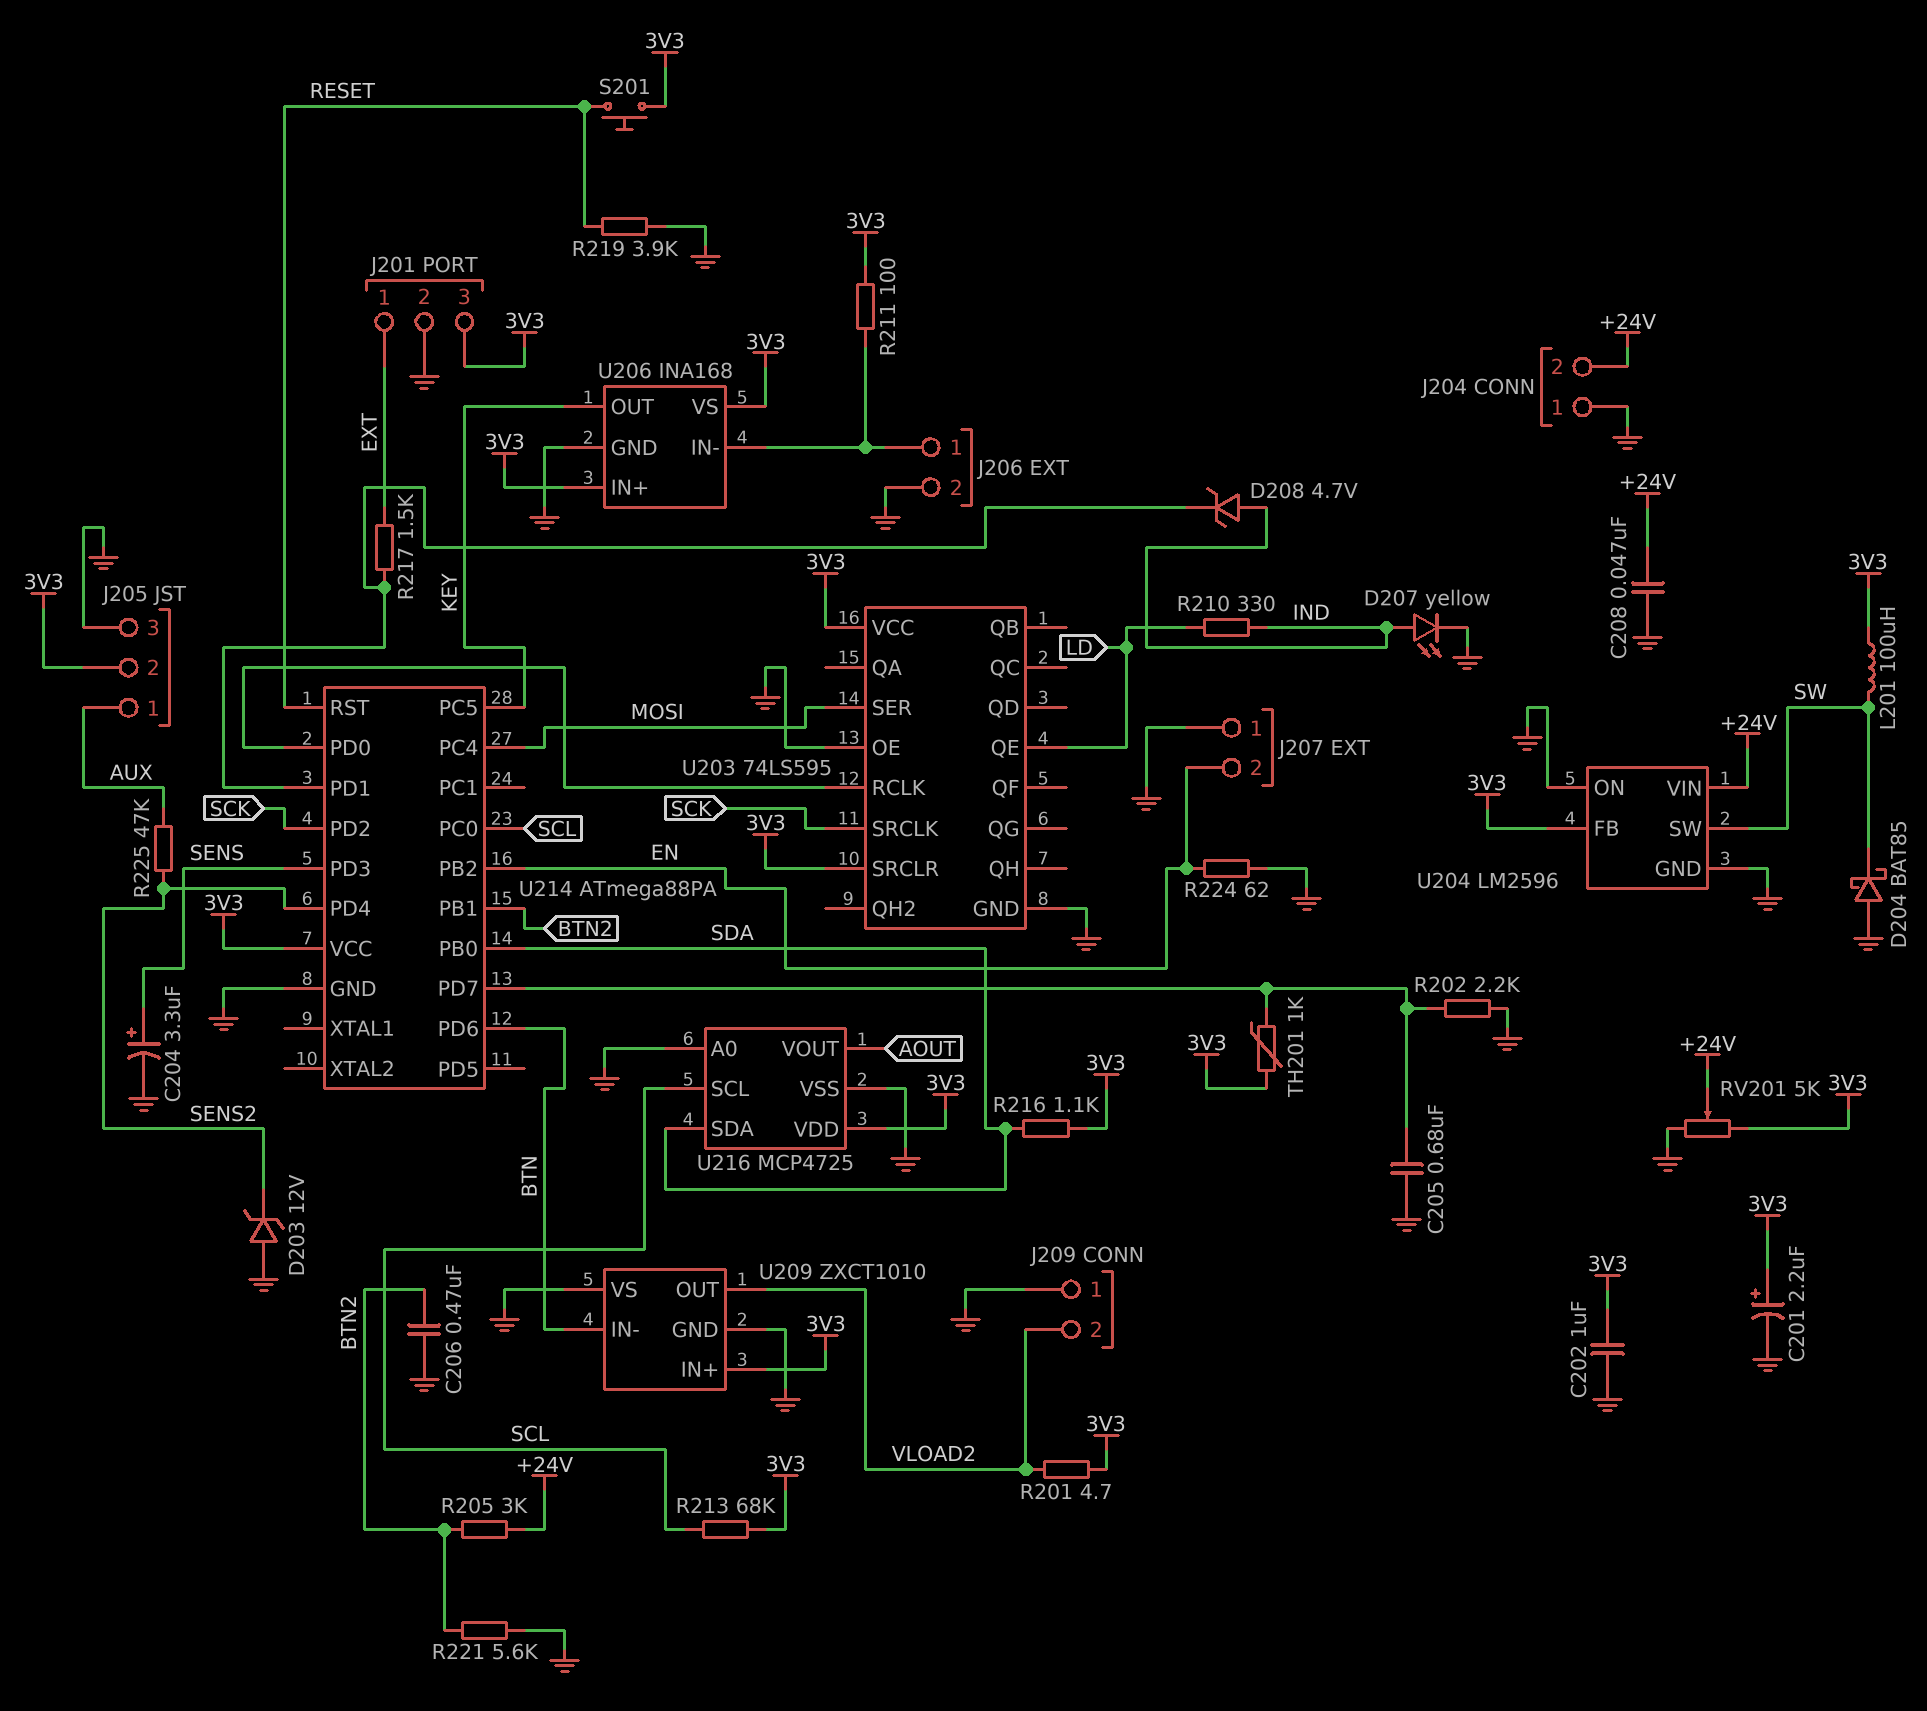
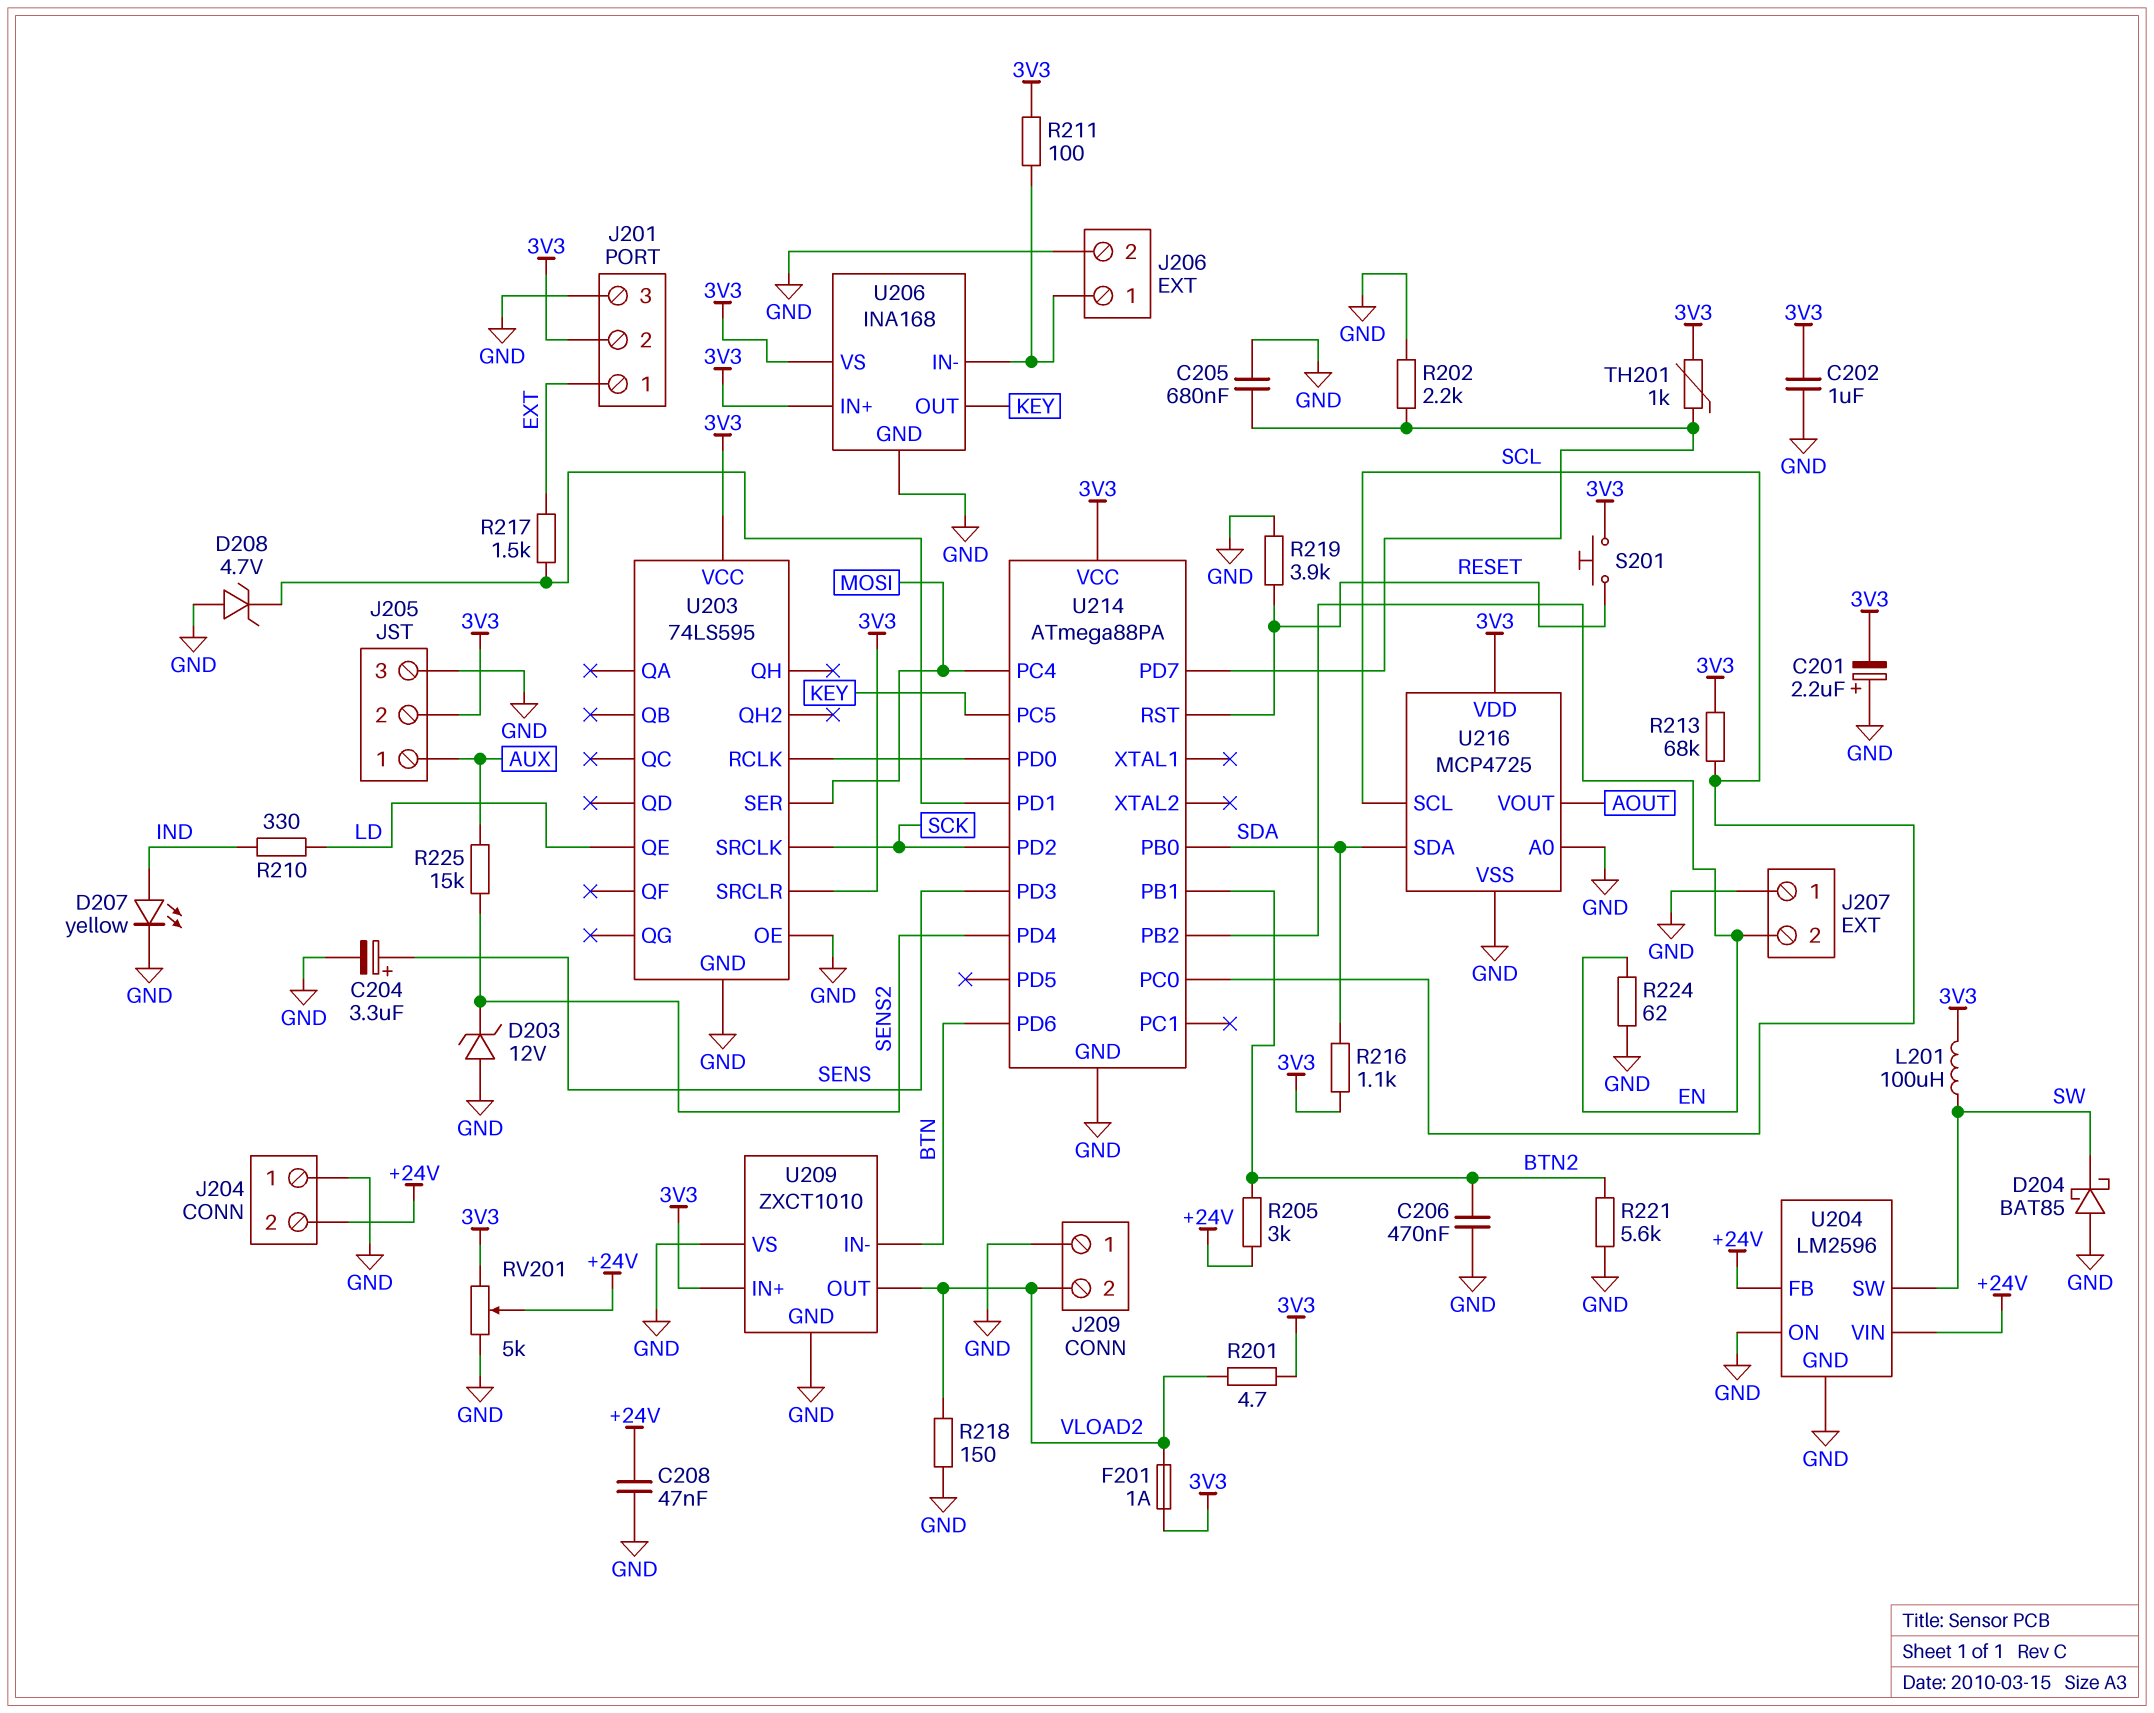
C201: 2.2uF (plus 3V3, minus GND) -> 2.2uF (plus GND, minus 3V3)
D208: zener 4.7V (A IND, K U214/PD1) -> zener 4.7V (A GND, K U214/PD1)
F201: none -> 1A (3V3, VLOAD2)
J201 pin 2: GND -> 3V3
J201 pin 3: 3V3 -> GND
R218: none -> 150 (GND, VLOAD2)
R225: 47k (AUX, SENS2) -> 15k (AUX, SENS2)
U204 pin FB: 3V3 -> +24V

